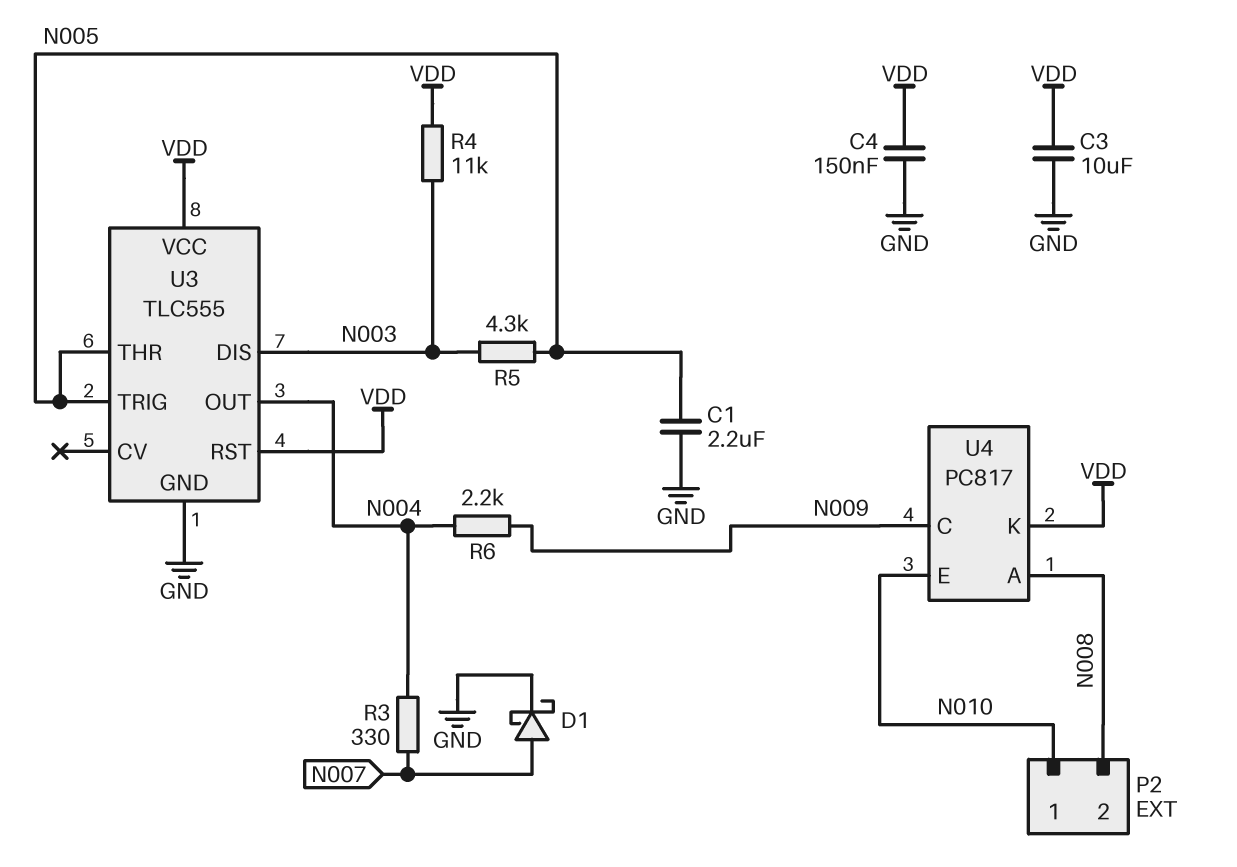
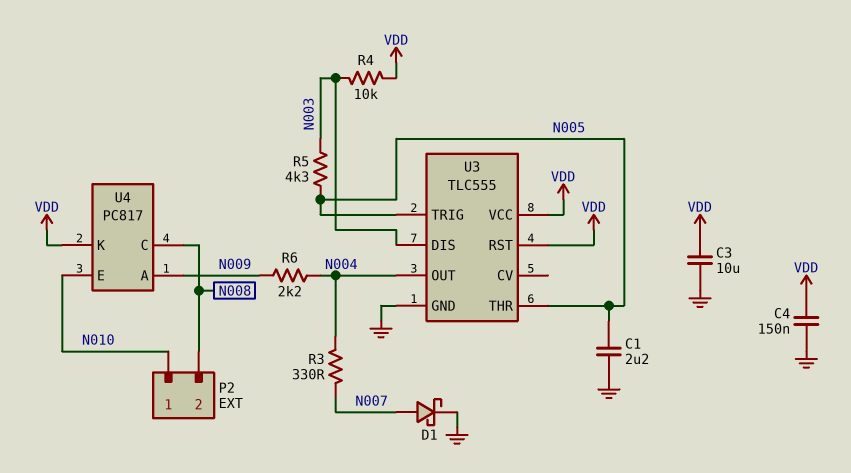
R4: 11k (N003, VDD) -> 10k (N003, VDD)
U4 pin A: N008 -> N009
U4 pin C: N009 -> N008

